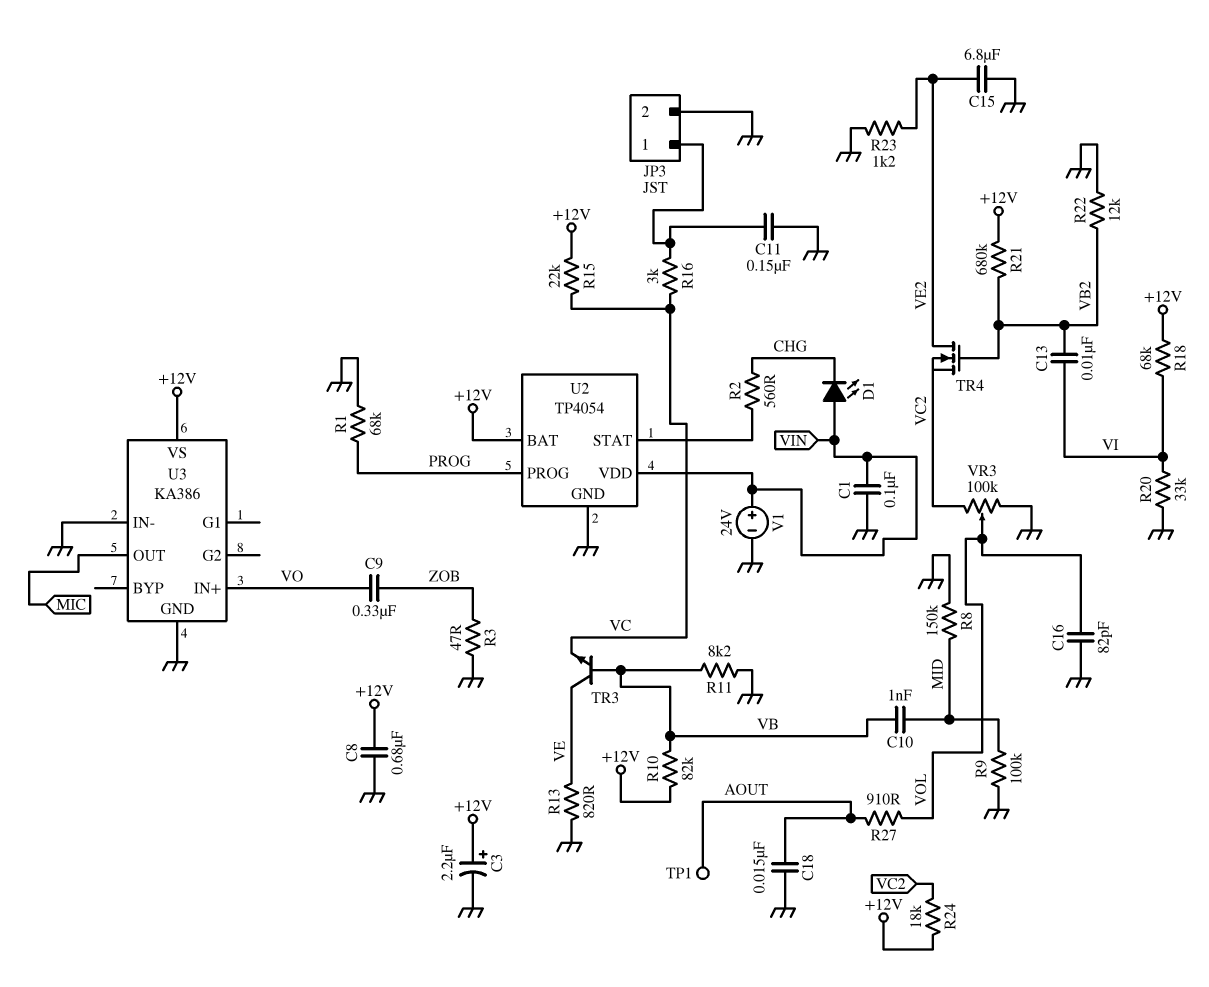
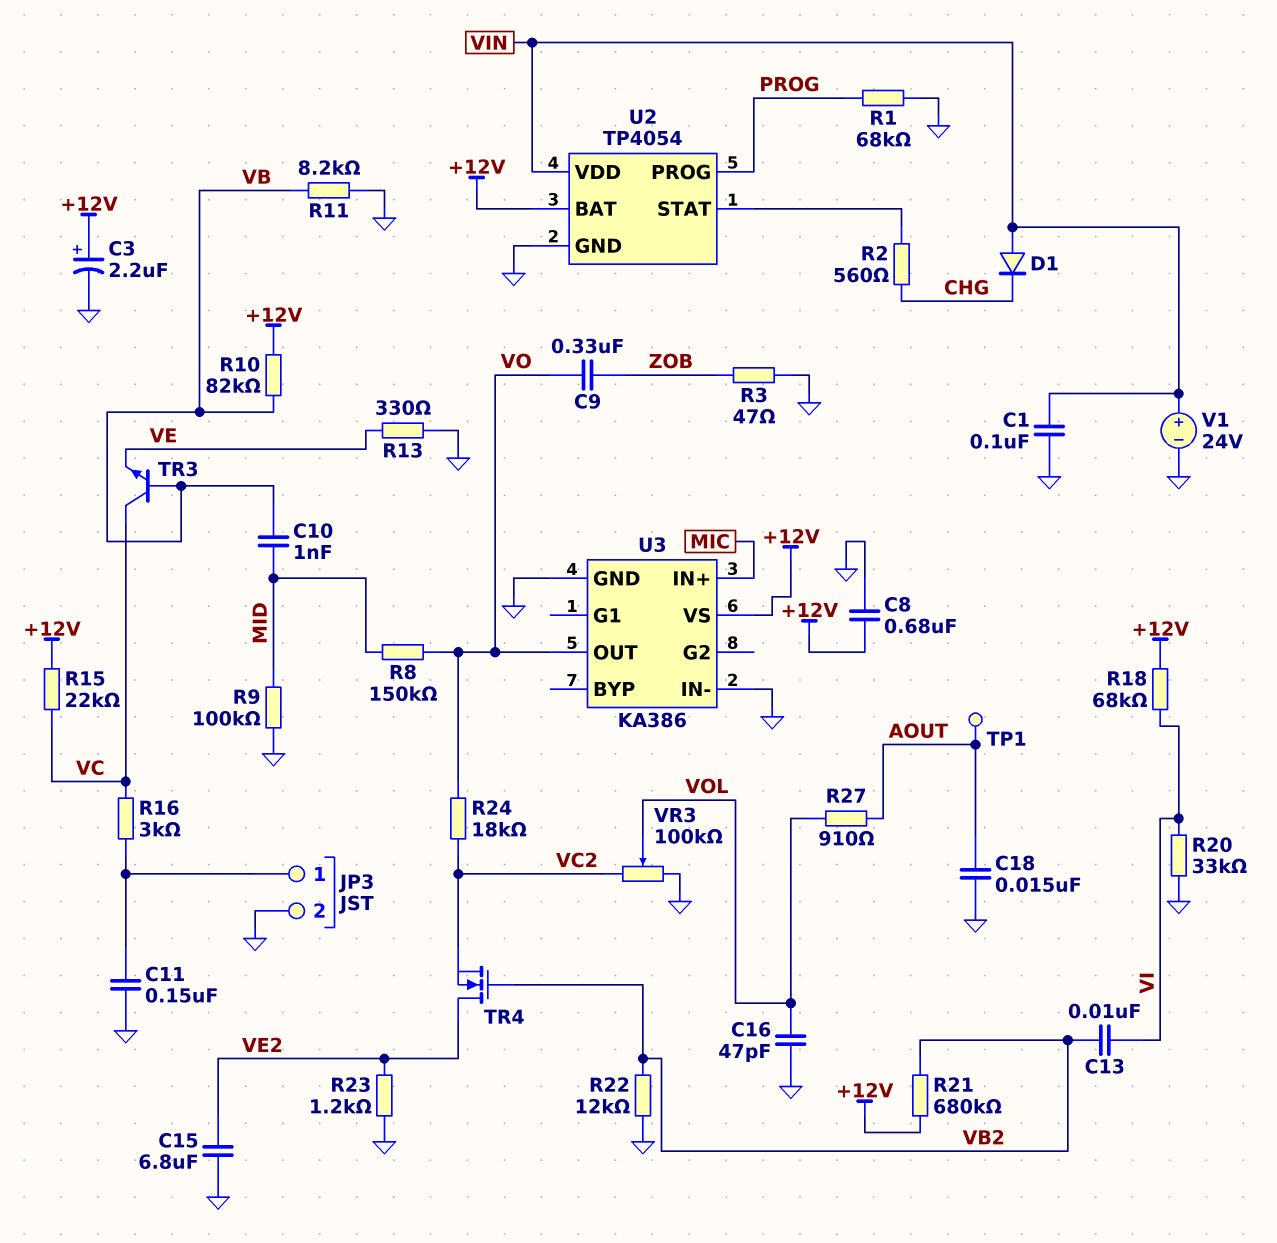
C16: 82pF (GND, VOL) -> 47pF (GND, VOL)
D1: LED (A VIN, K CHG) -> diode (A VIN, K CHG)
R8: 150k (GND, MID) -> 150k (MID, VO)
R13: 820 (GND, VE) -> 330 (GND, VE)
R24: 18k (+12V, VC2) -> 18k (VC2, VO)
TR3: NPN (B VB, C VE, E VC) -> NPN (B VB, C VC, E VE)
U3 pin IN+: VO -> MIC
U3 pin OUT: MIC -> VO

